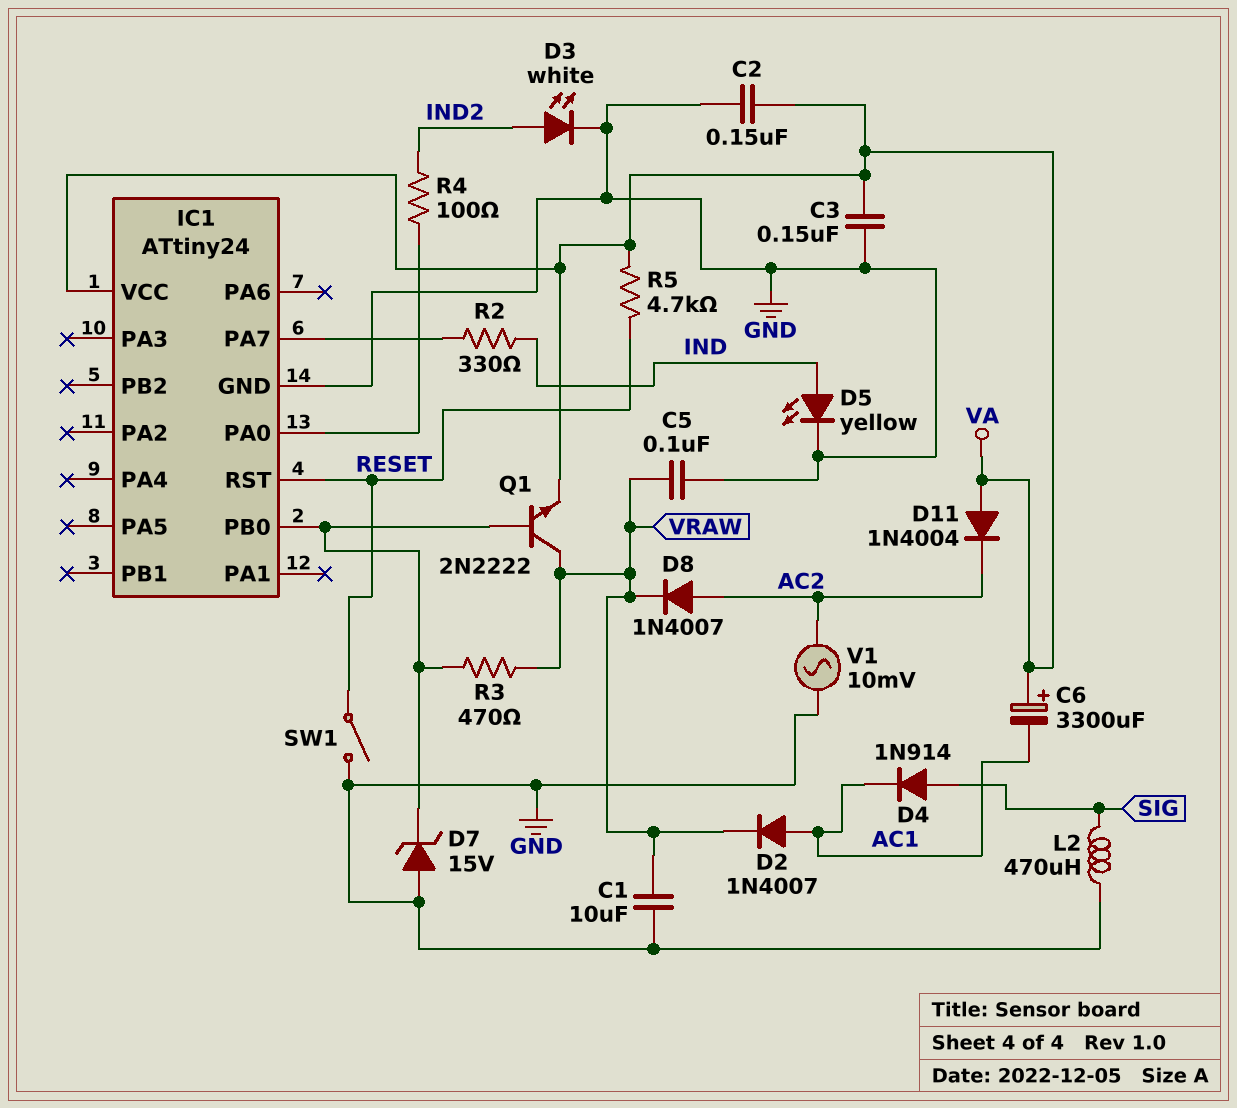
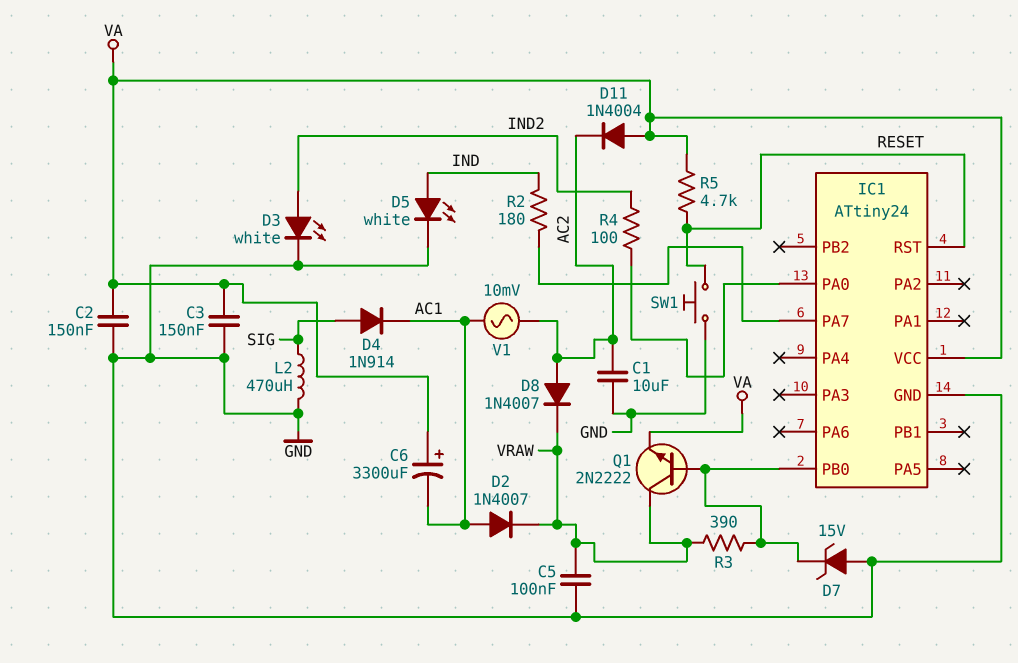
C1: 10uF (GND, VRAW) -> 10uF (AC2, GND)
D5: LED yellow (A IND, K GND) -> LED white (A IND, K GND)
R2: 330 (IC1/PA7, IND) -> 180 (IC1/PA7, IND)
R3: 470 (IC1/PB0, VRAW) -> 390 (IC1/PB0, VRAW)
SW1: switch (GND, RESET) -> button (GND, RESET)
V1: AC 10mV (AC2, GND) -> AC 10mV (AC1, AC2)

